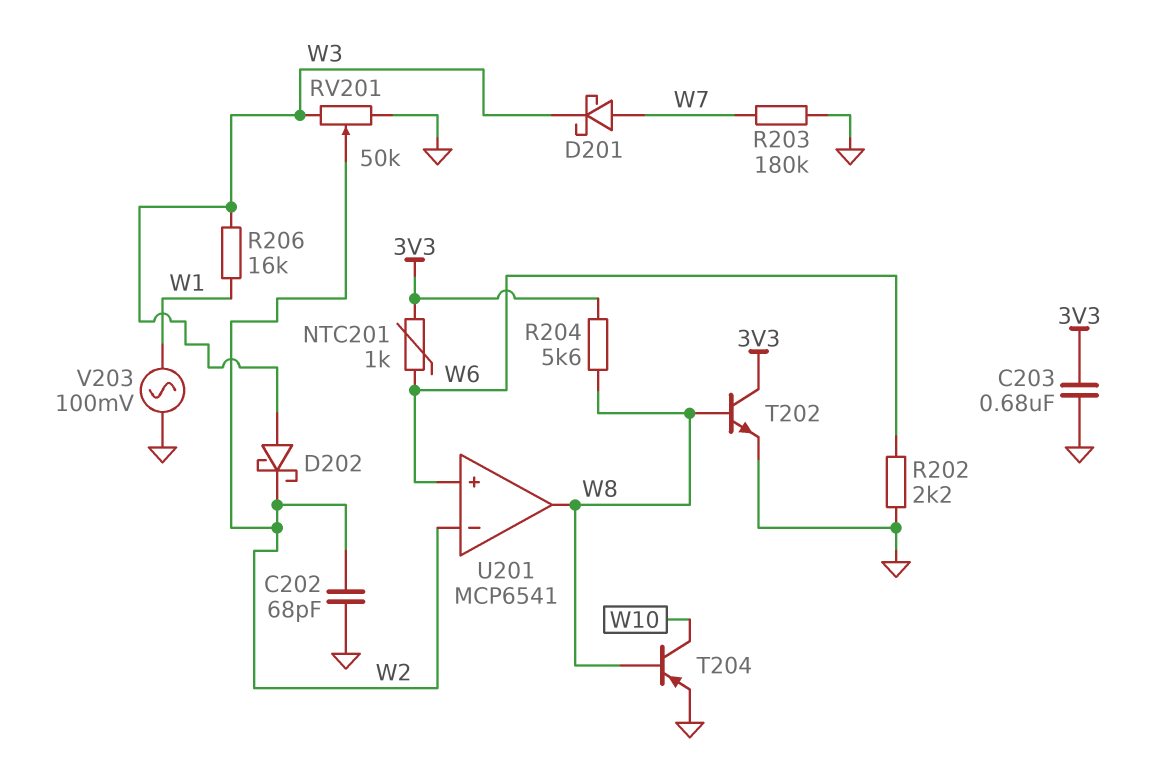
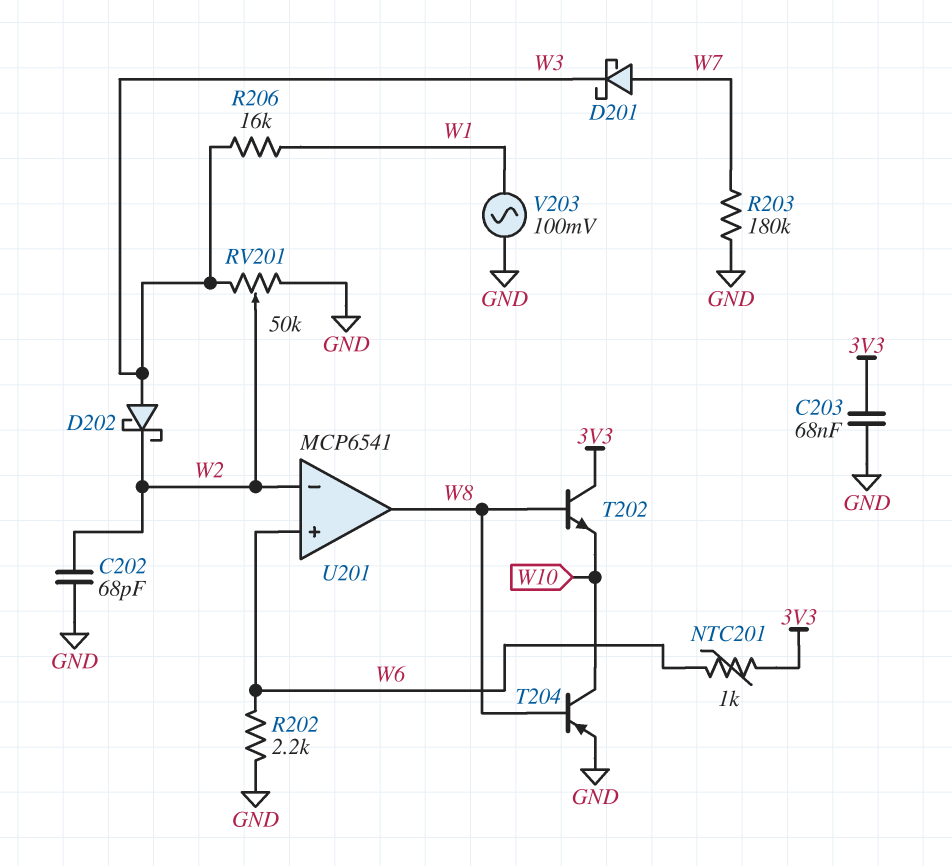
C203: 680nF (3V3, GND) -> 68nF (3V3, GND)
R204: 5.6k (3V3, W8) -> none
T202: NPN (B W8, C 3V3, E GND) -> NPN (B W8, C 3V3, E W10)

